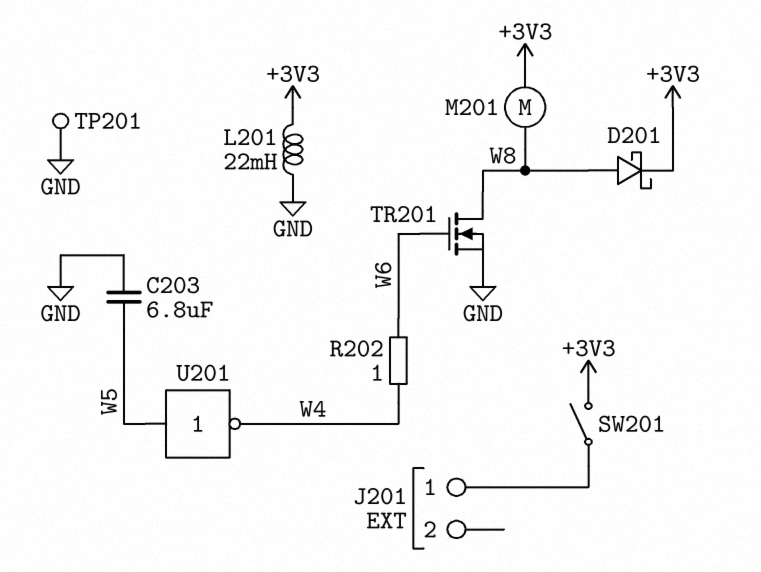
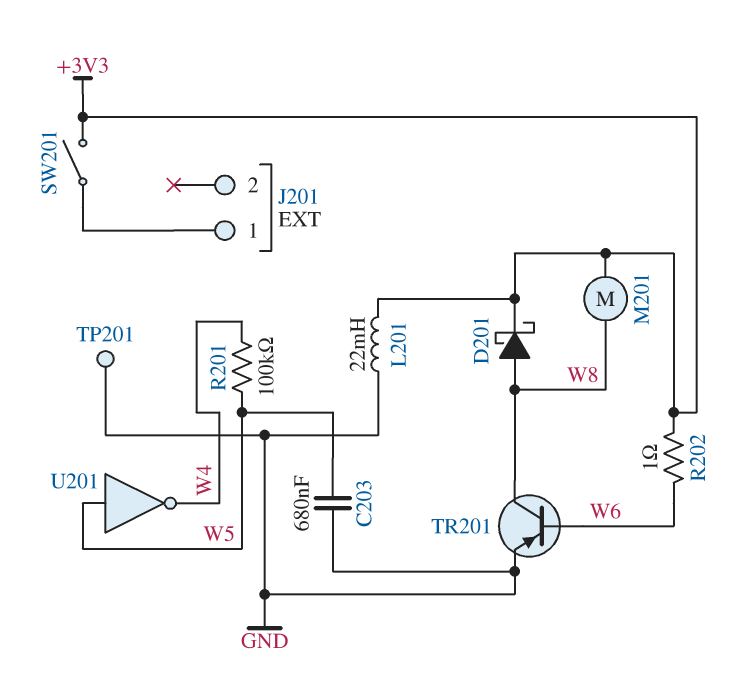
C203: 6.8uF (GND, W5) -> 680nF (GND, W5)
R201: none -> 100k (W4, W5)
R202: 1 (W4, W6) -> 1 (+3V3, W6)
TR201: NMOS (G W6, D W8, S GND) -> PNP (B W6, C W8, E GND)

